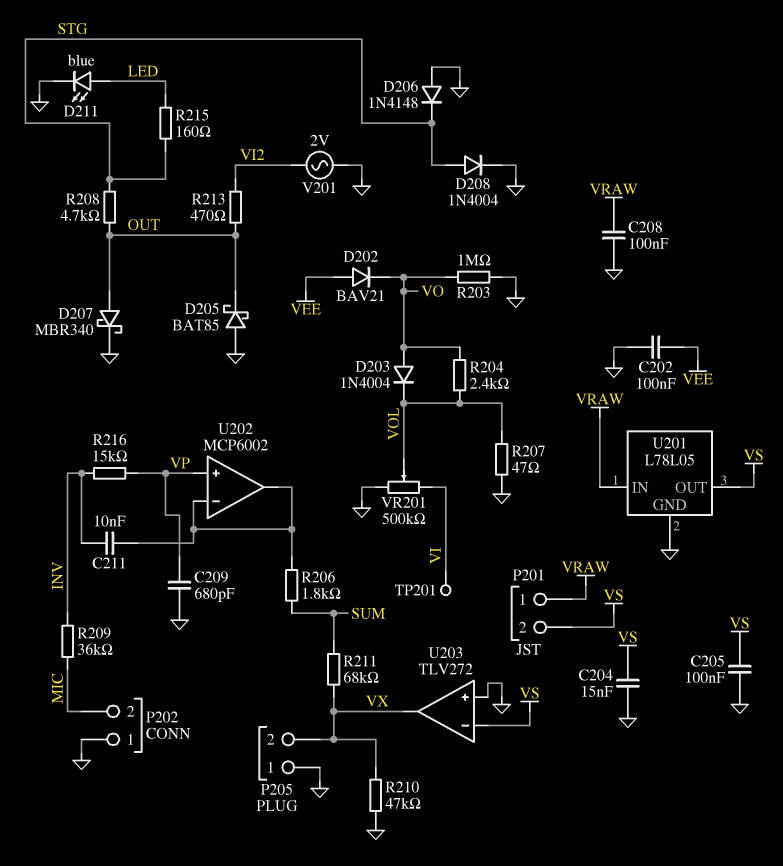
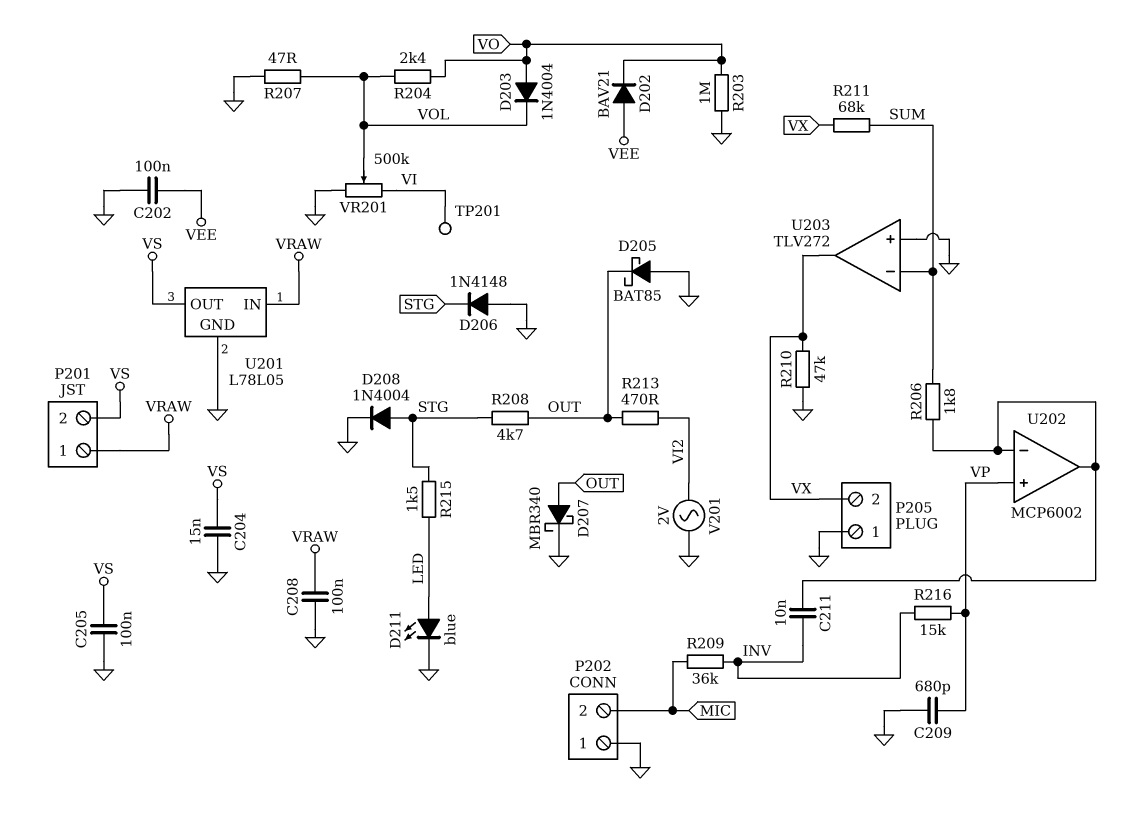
R215: 160 (LED, STG) -> 1.5k (LED, STG)
U203 pin in-: VS -> SUM

